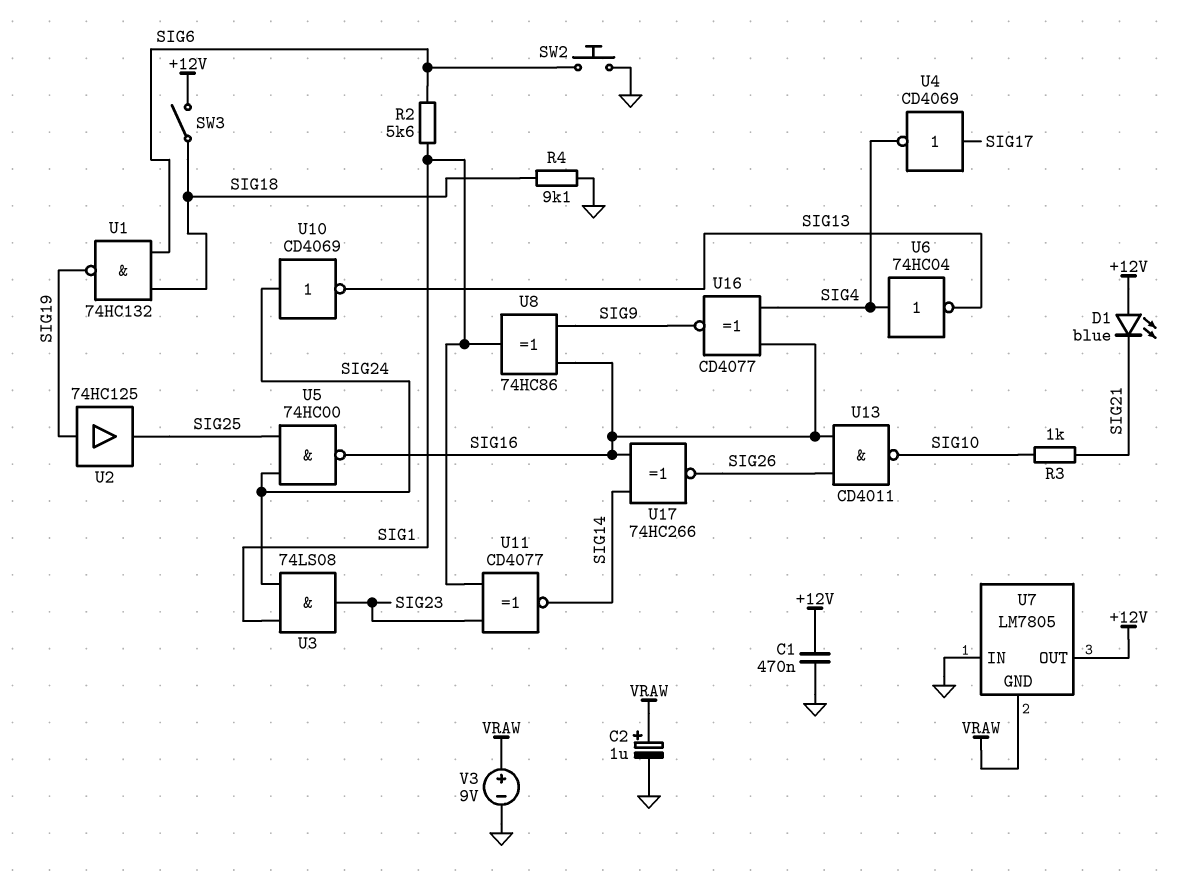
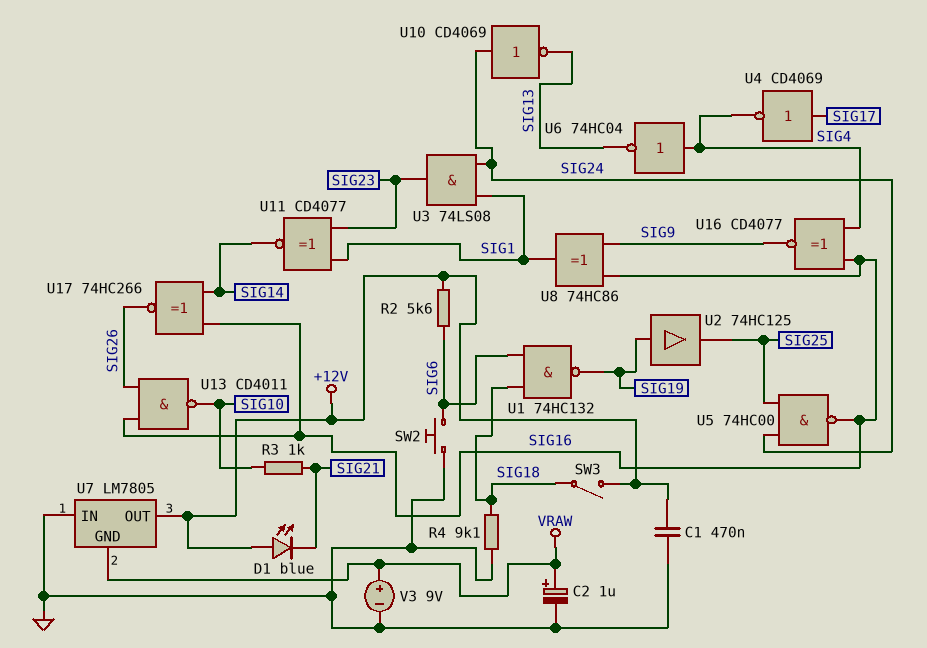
R2: 5.6k (SIG1, SIG6) -> 5.6k (+12V, SIG6)

